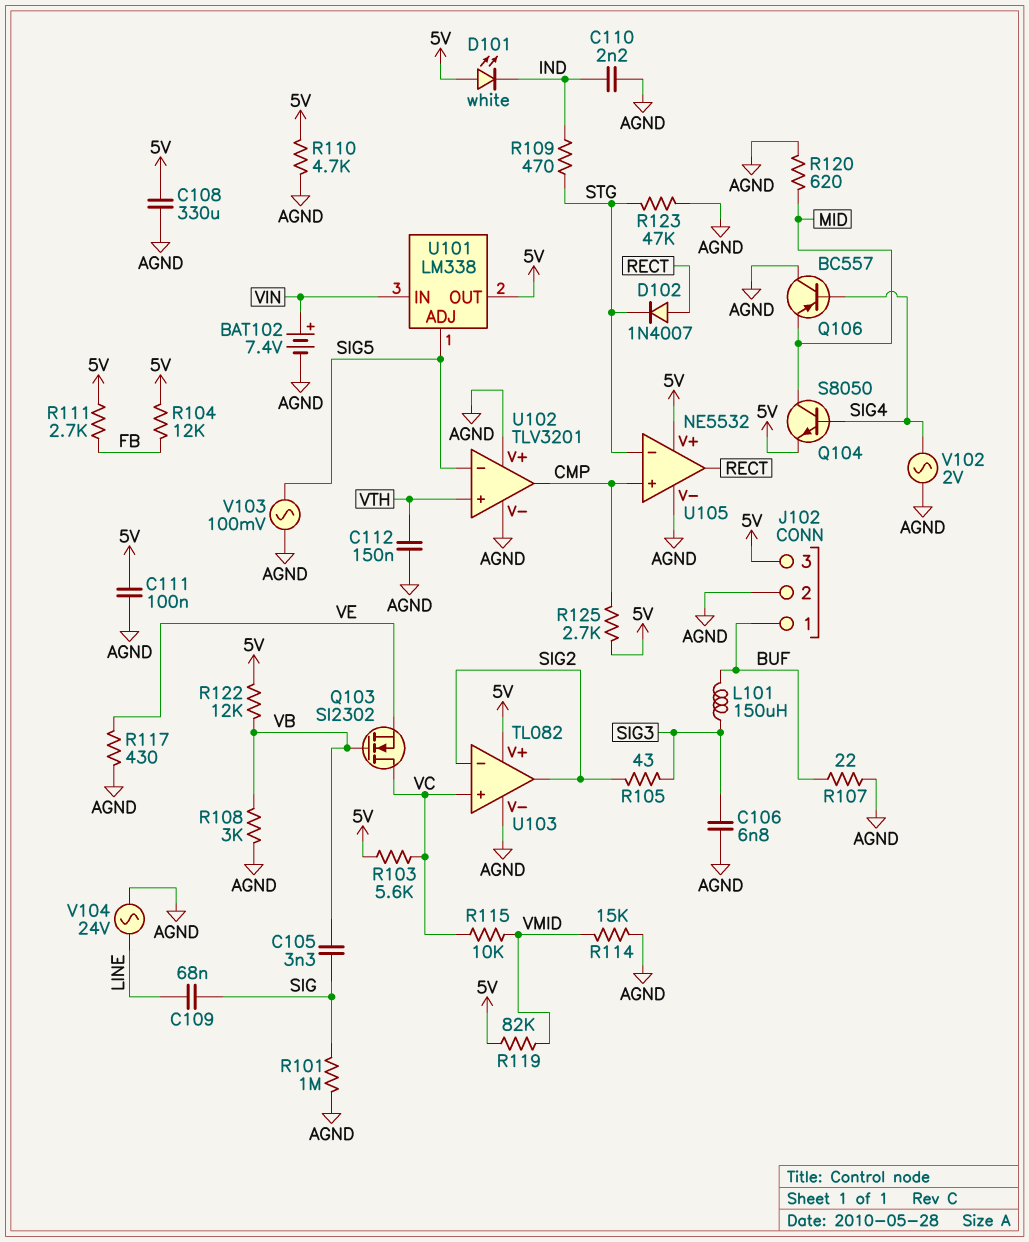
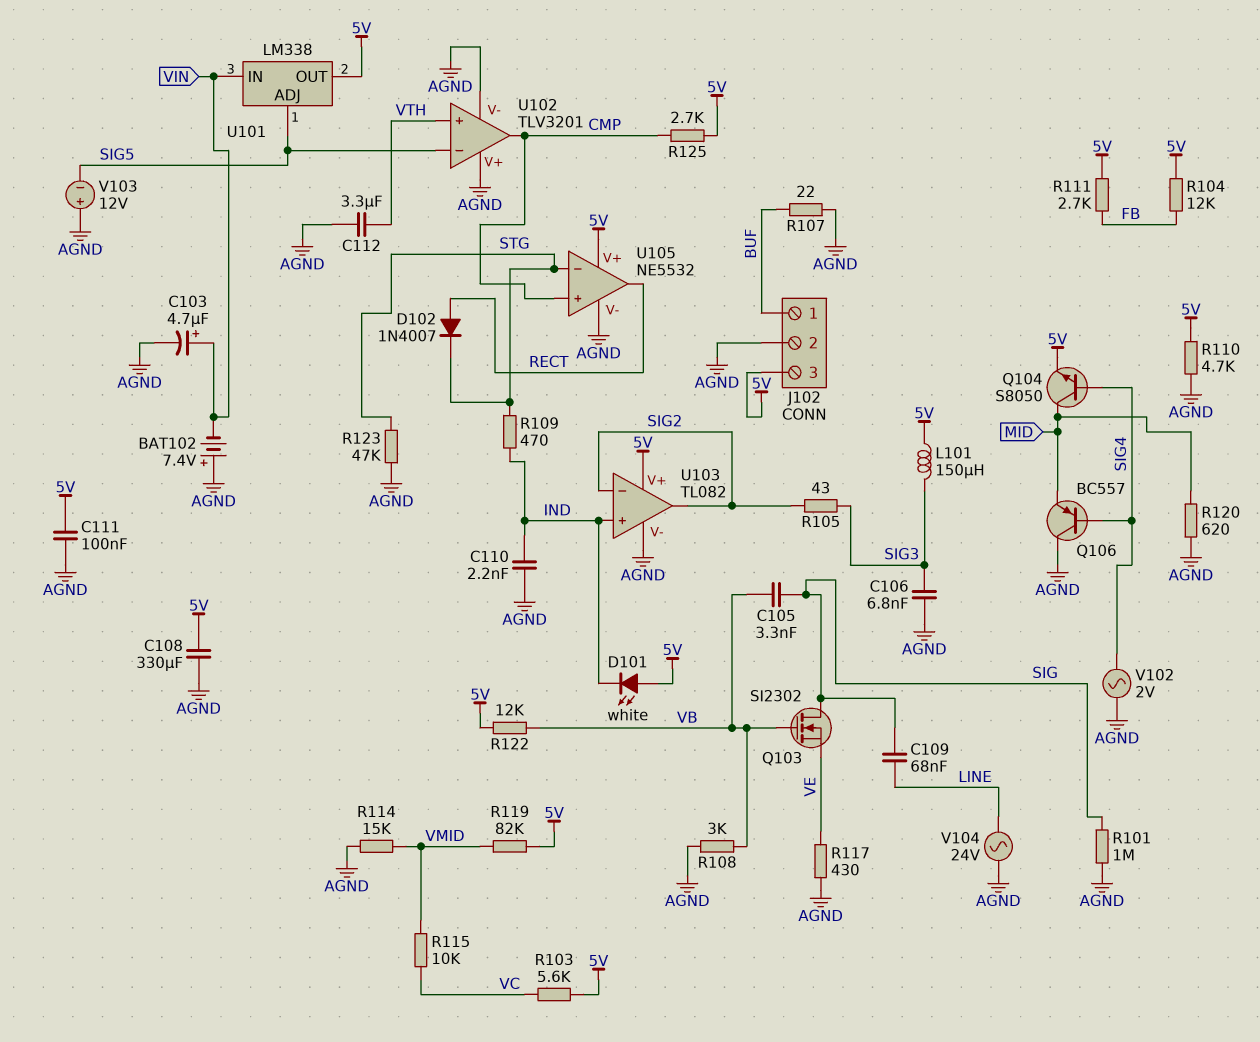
BAT102: 7.4V (plus VIN, minus AGND) -> 7.4V (plus AGND, minus VIN)
C103: none -> 4.7uF (plus VIN, minus AGND)
C112: 150nF (AGND, VTH) -> 3.3uF (AGND, VTH)
L101: 150uH (BUF, SIG3) -> 150uH (5V, SIG3)
Q103: NMOS SI2302 (G VB, D VC, S VE) -> NMOS SI2302 (G VB, D SIG, S VE)
U103 pin in+: VC -> IND
V103: AC 100mV (AGND, SIG5) -> 12V (plus AGND, minus SIG5)

